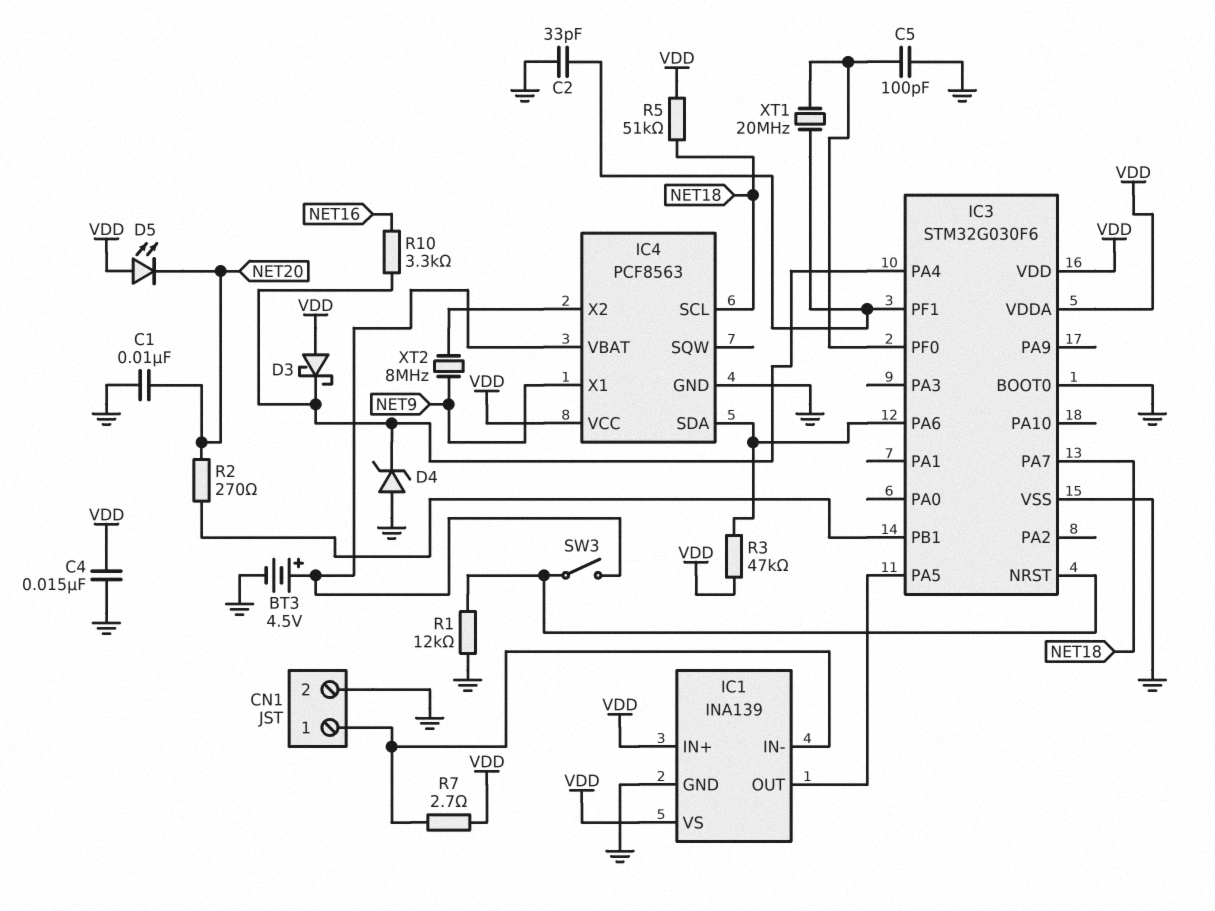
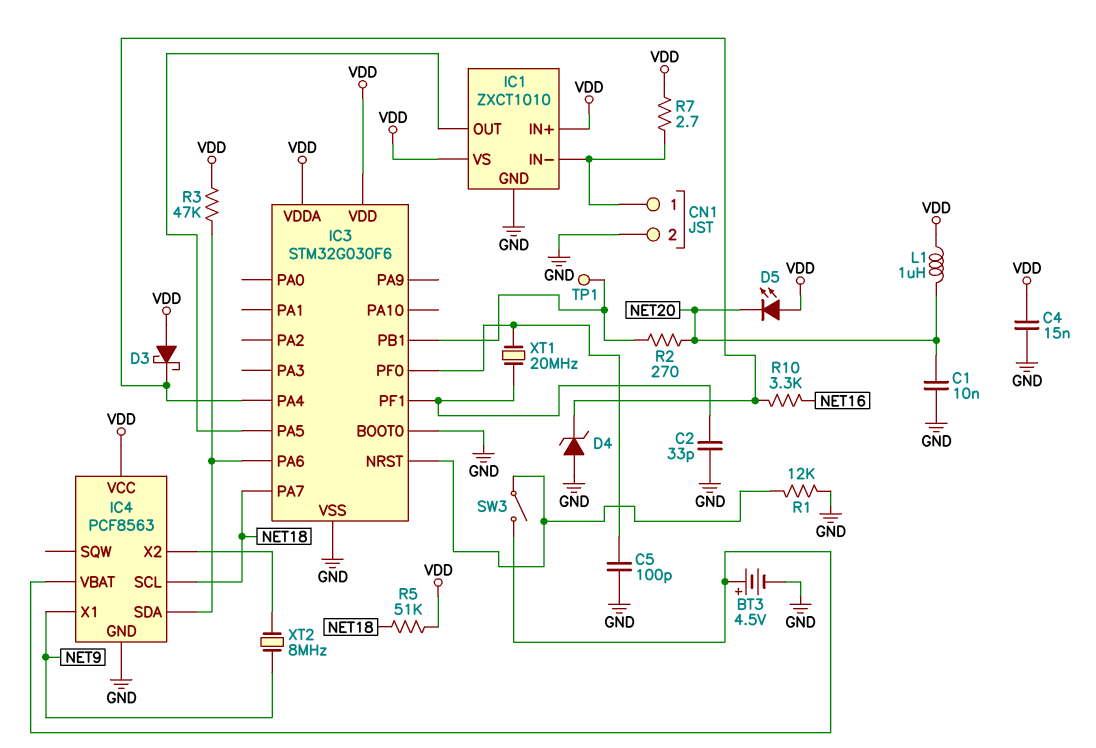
IC1: INA139 -> ZXCT1010
L1: none -> 1uH (NET20, VDD)
TP1: none -> test point (IC3/PB1)

